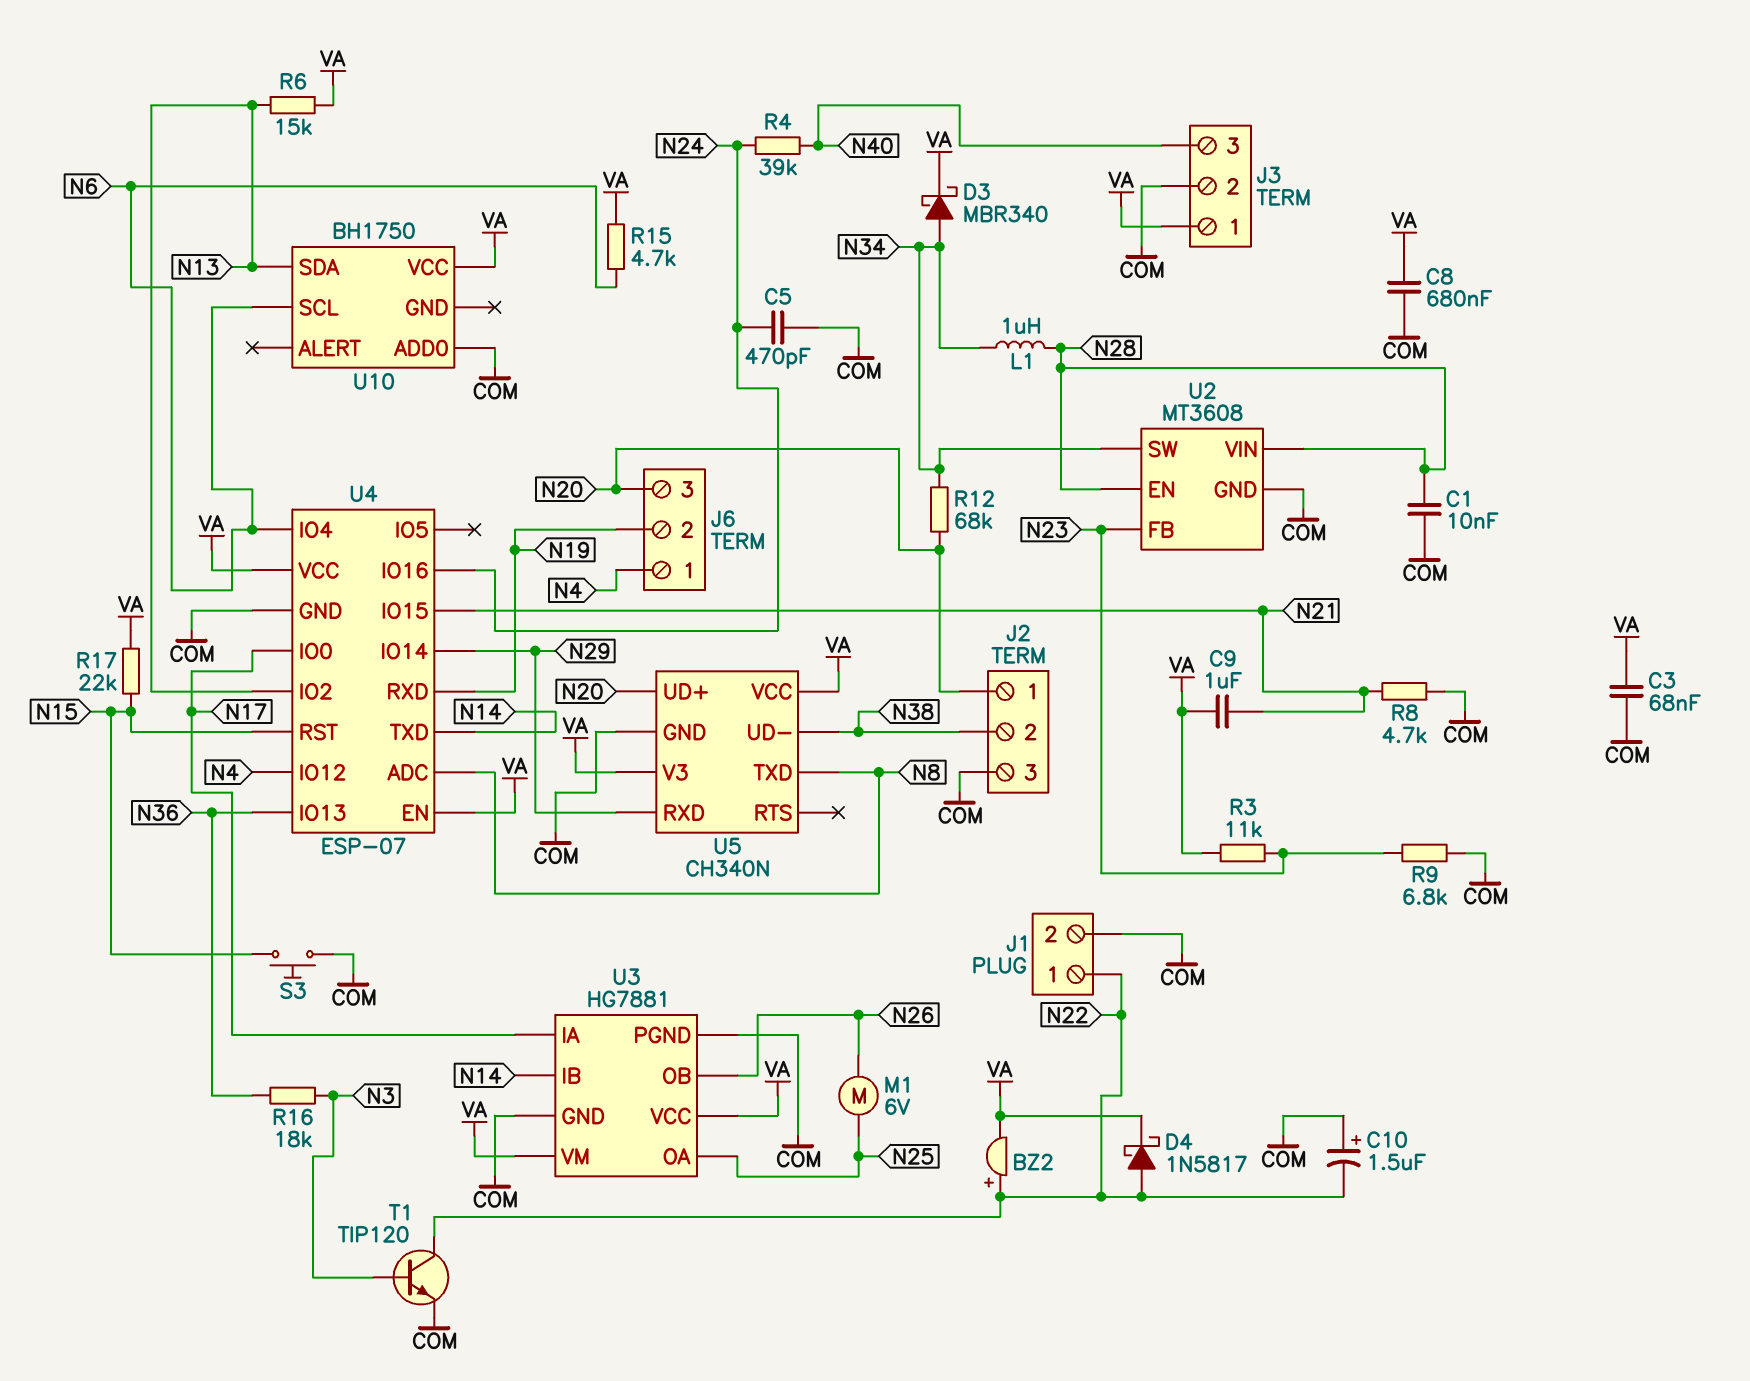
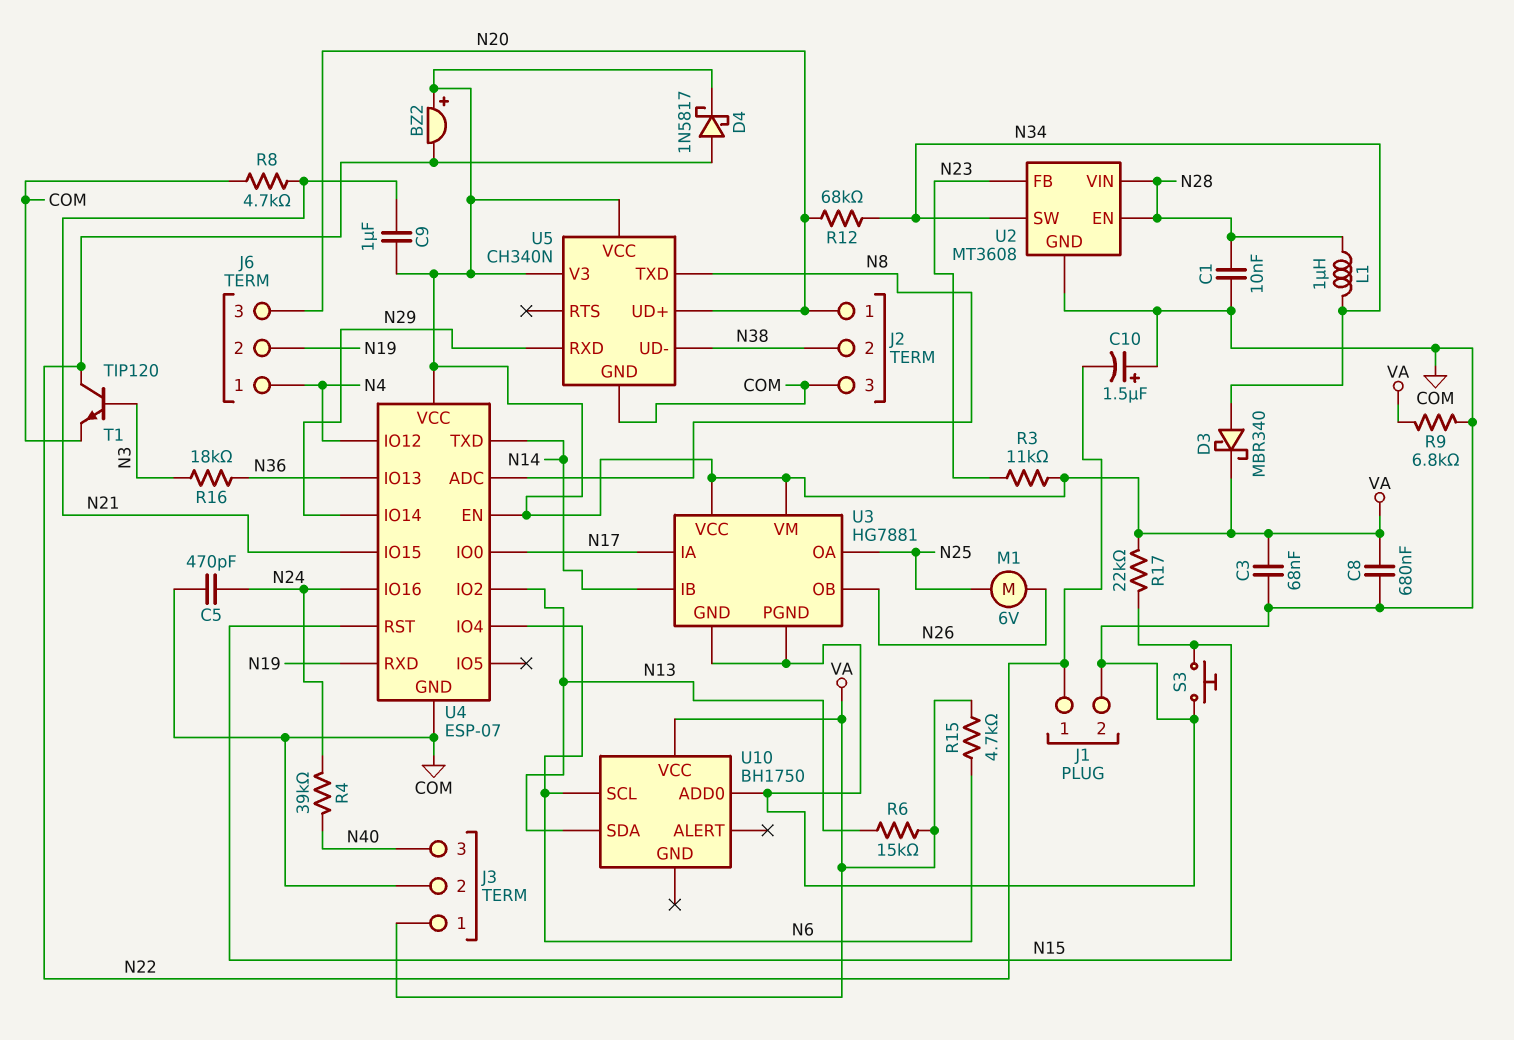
BZ2: buzzer (plus N22, minus VA) -> buzzer (plus VA, minus N22)
R9: 6.8k (COM, N23) -> 6.8k (COM, VA)

